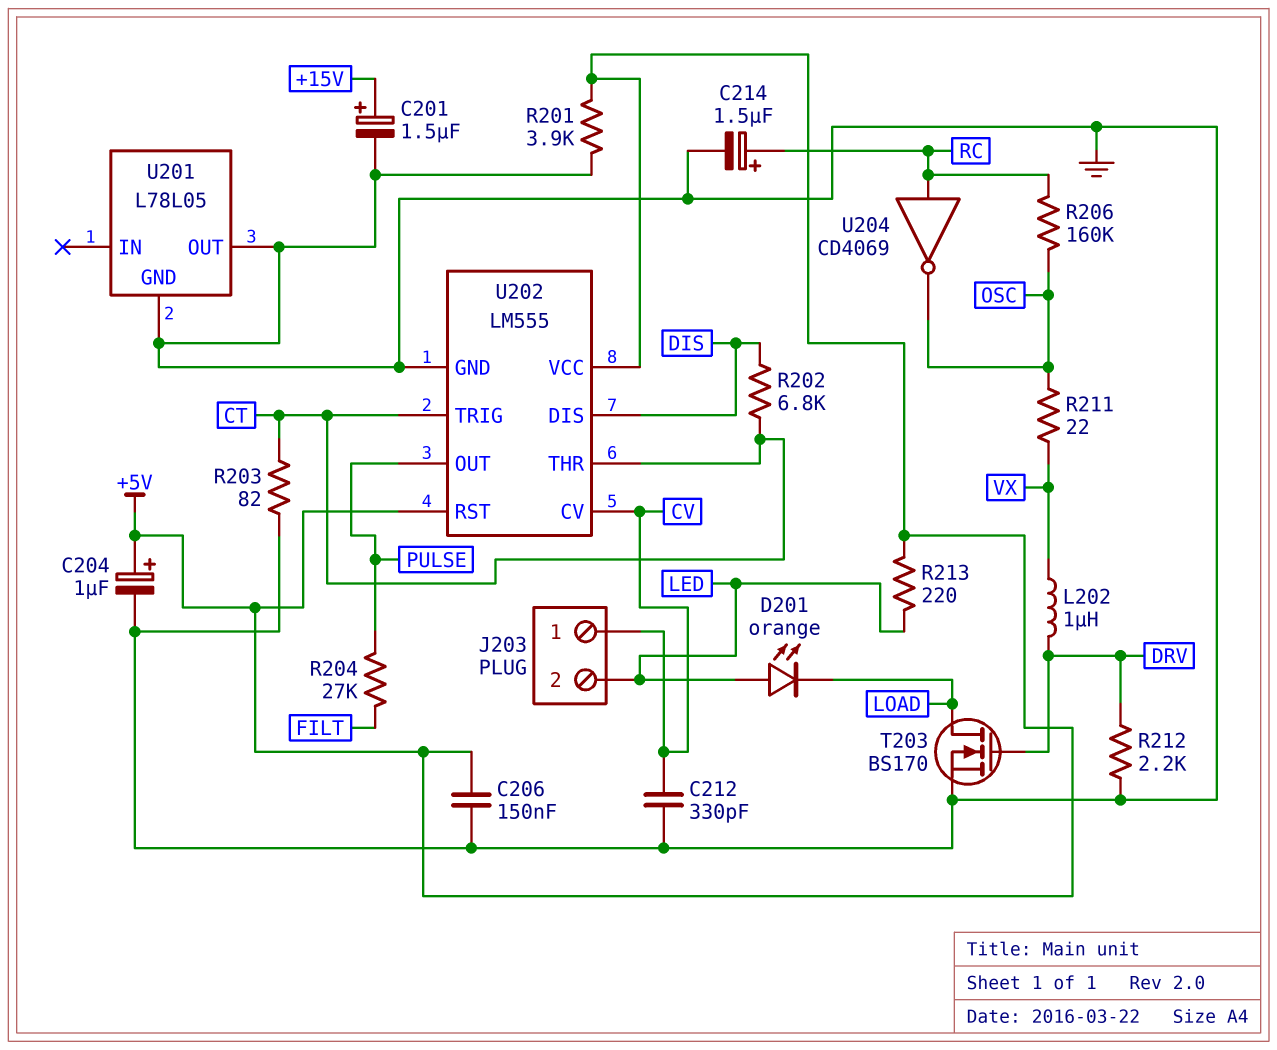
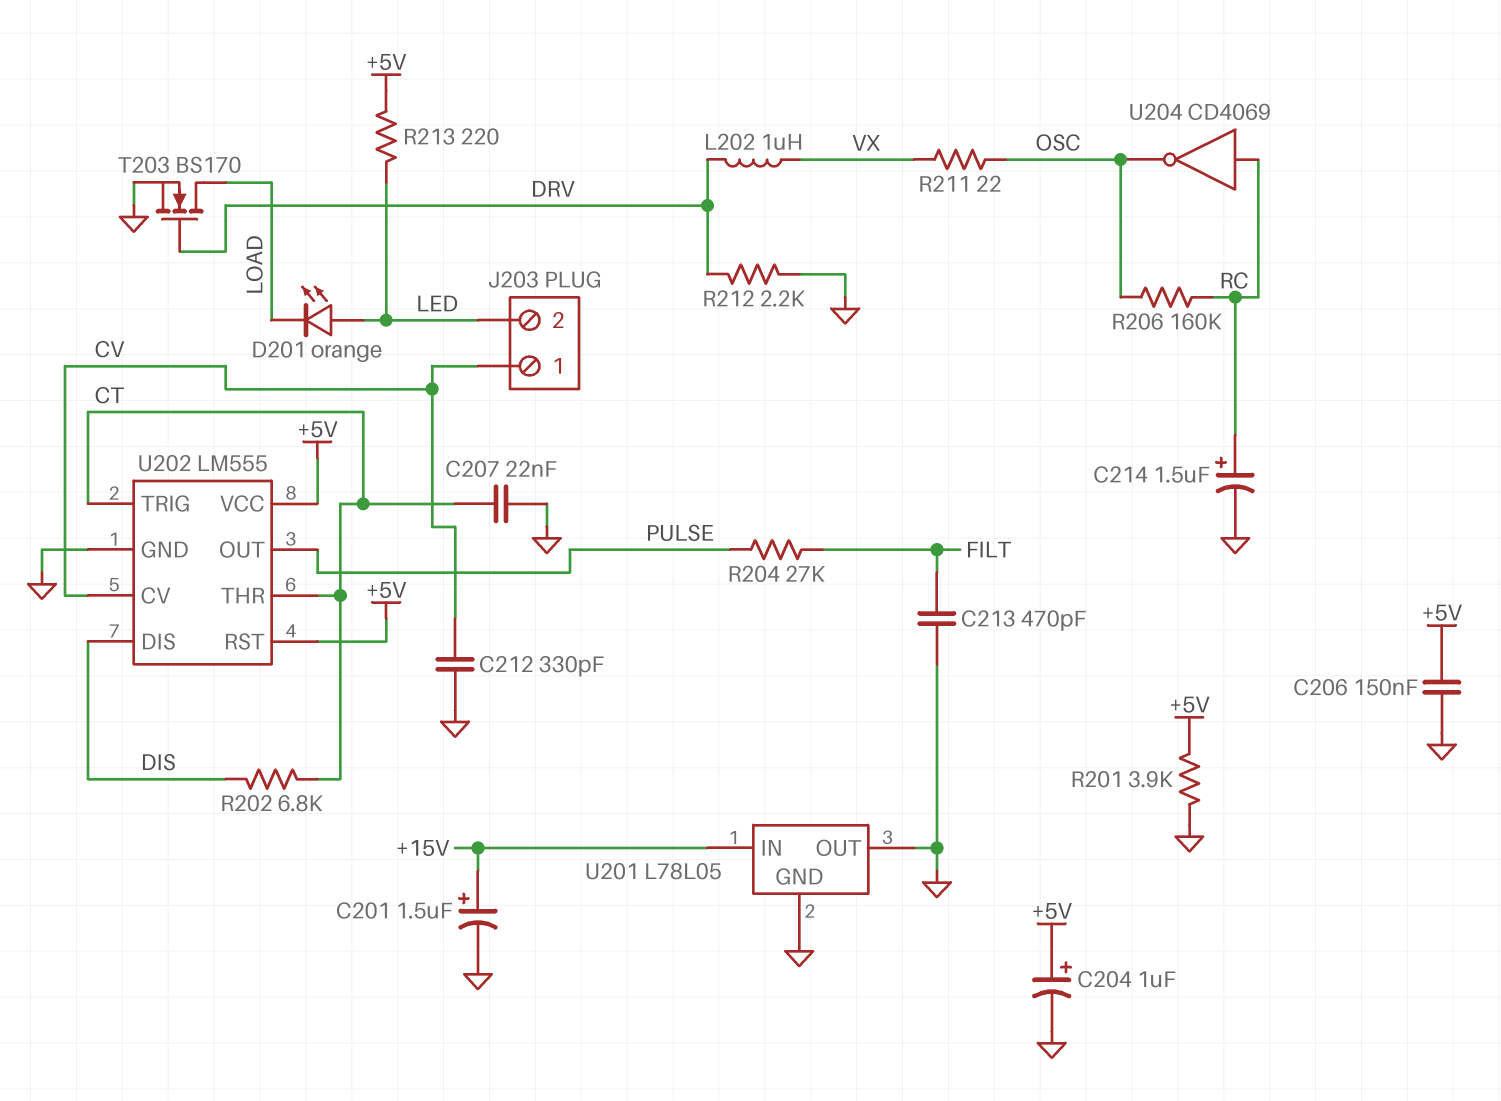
C207: none -> 22nF (CT, GND)
C213: none -> 470pF (FILT, GND)
R203: 82 (CT, GND) -> none
U201 pin IN: none -> +15V

